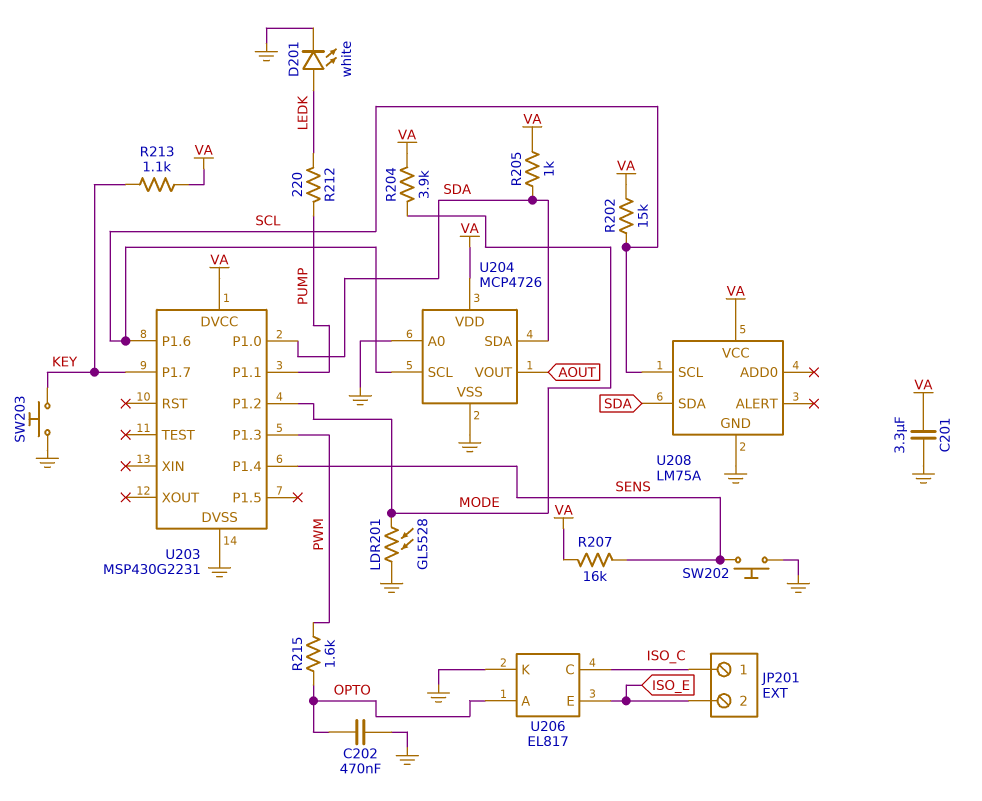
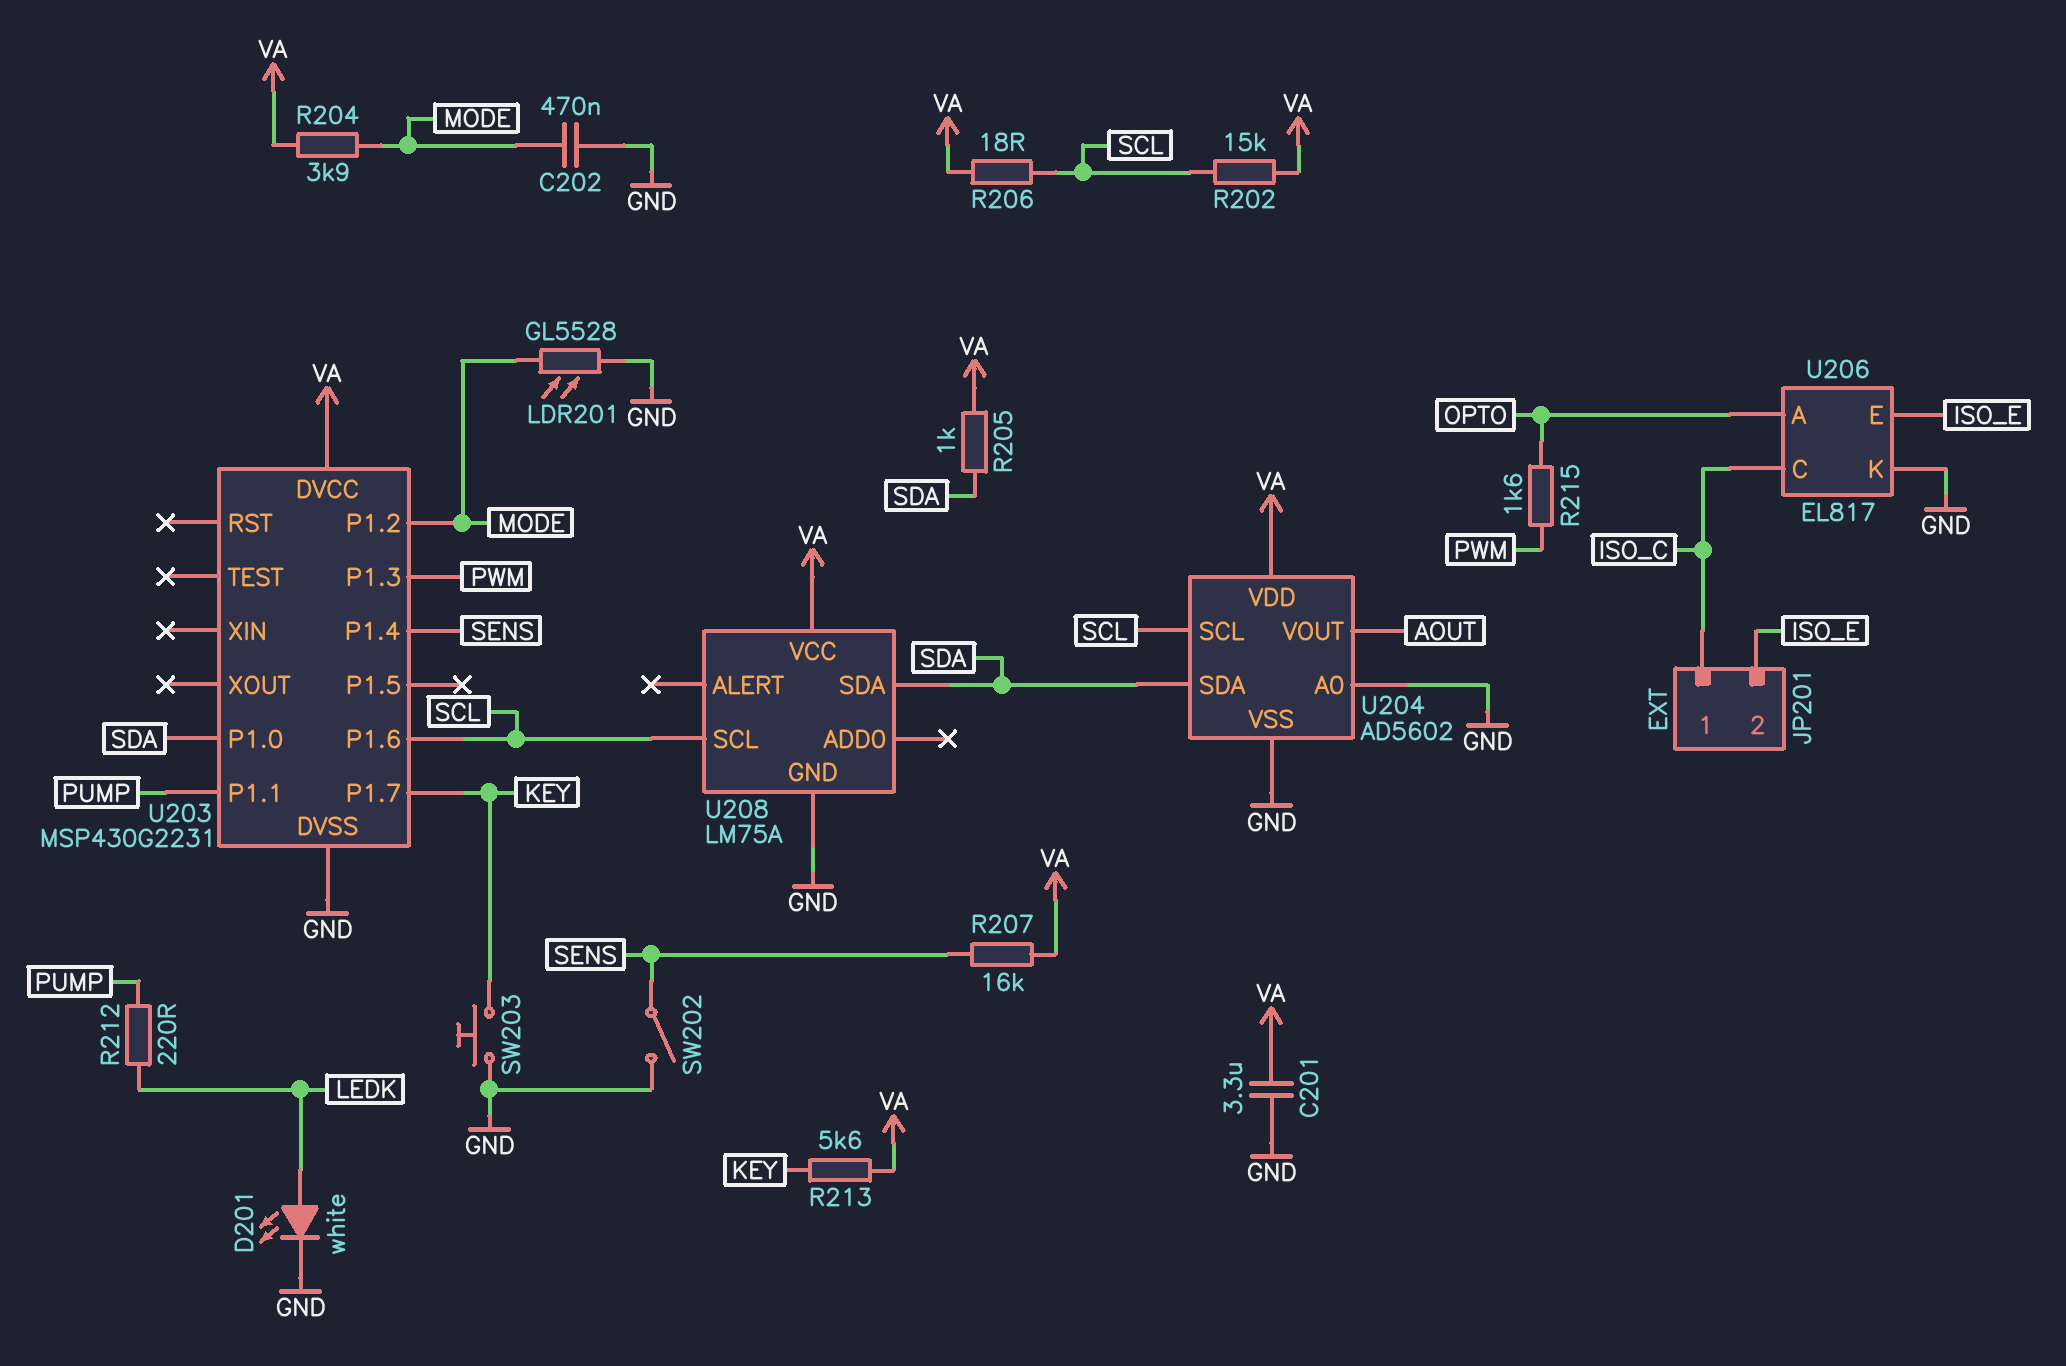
C202: 470nF (GND, OPTO) -> 470nF (GND, MODE)
R206: none -> 18 (SCL, VA)
R213: 1.1k (KEY, VA) -> 5.6k (KEY, VA)
SW202: button (GND, SENS) -> switch (GND, SENS)
U204: MCP4726 -> AD5602

